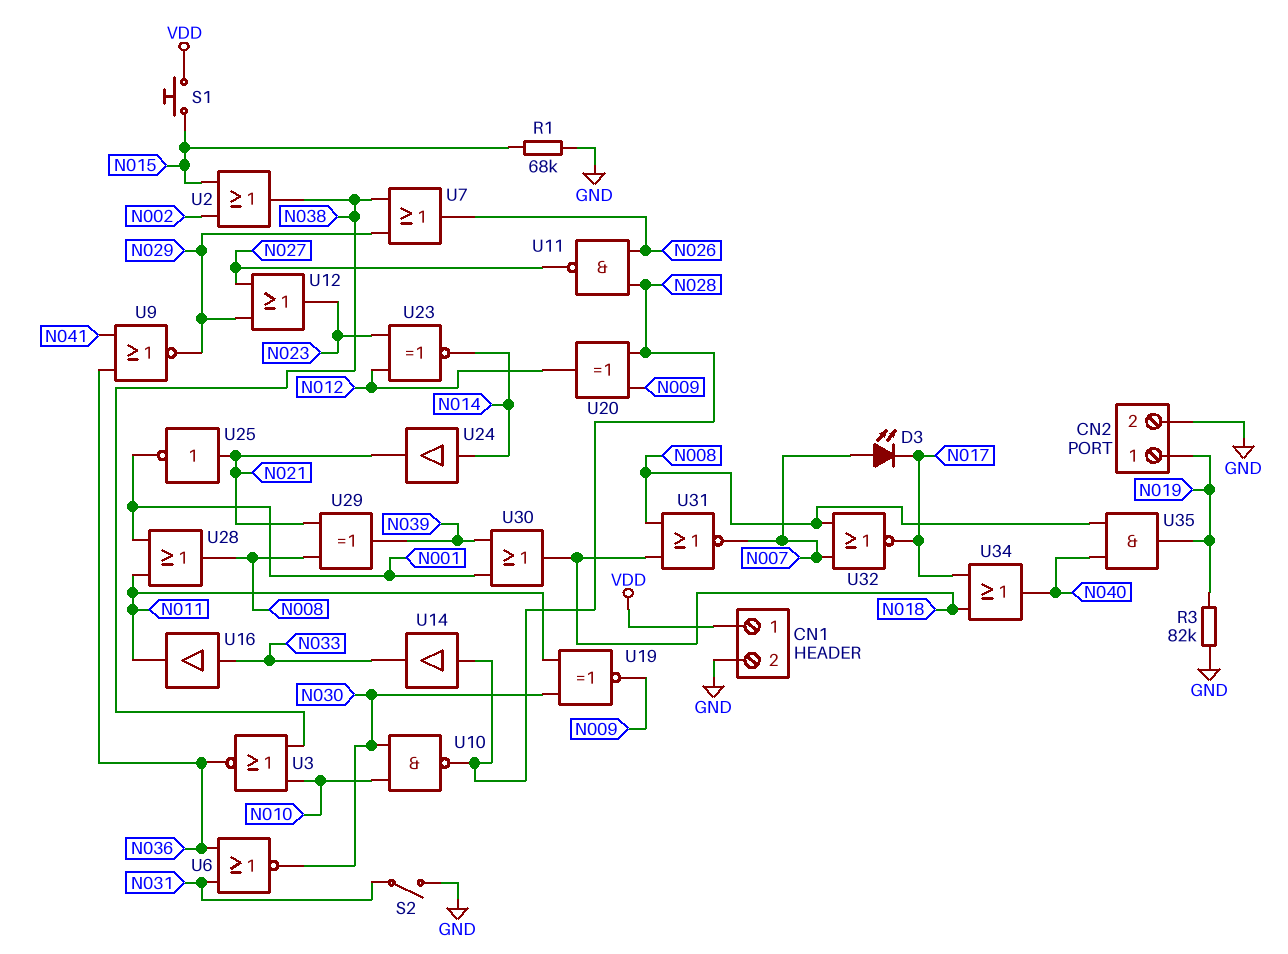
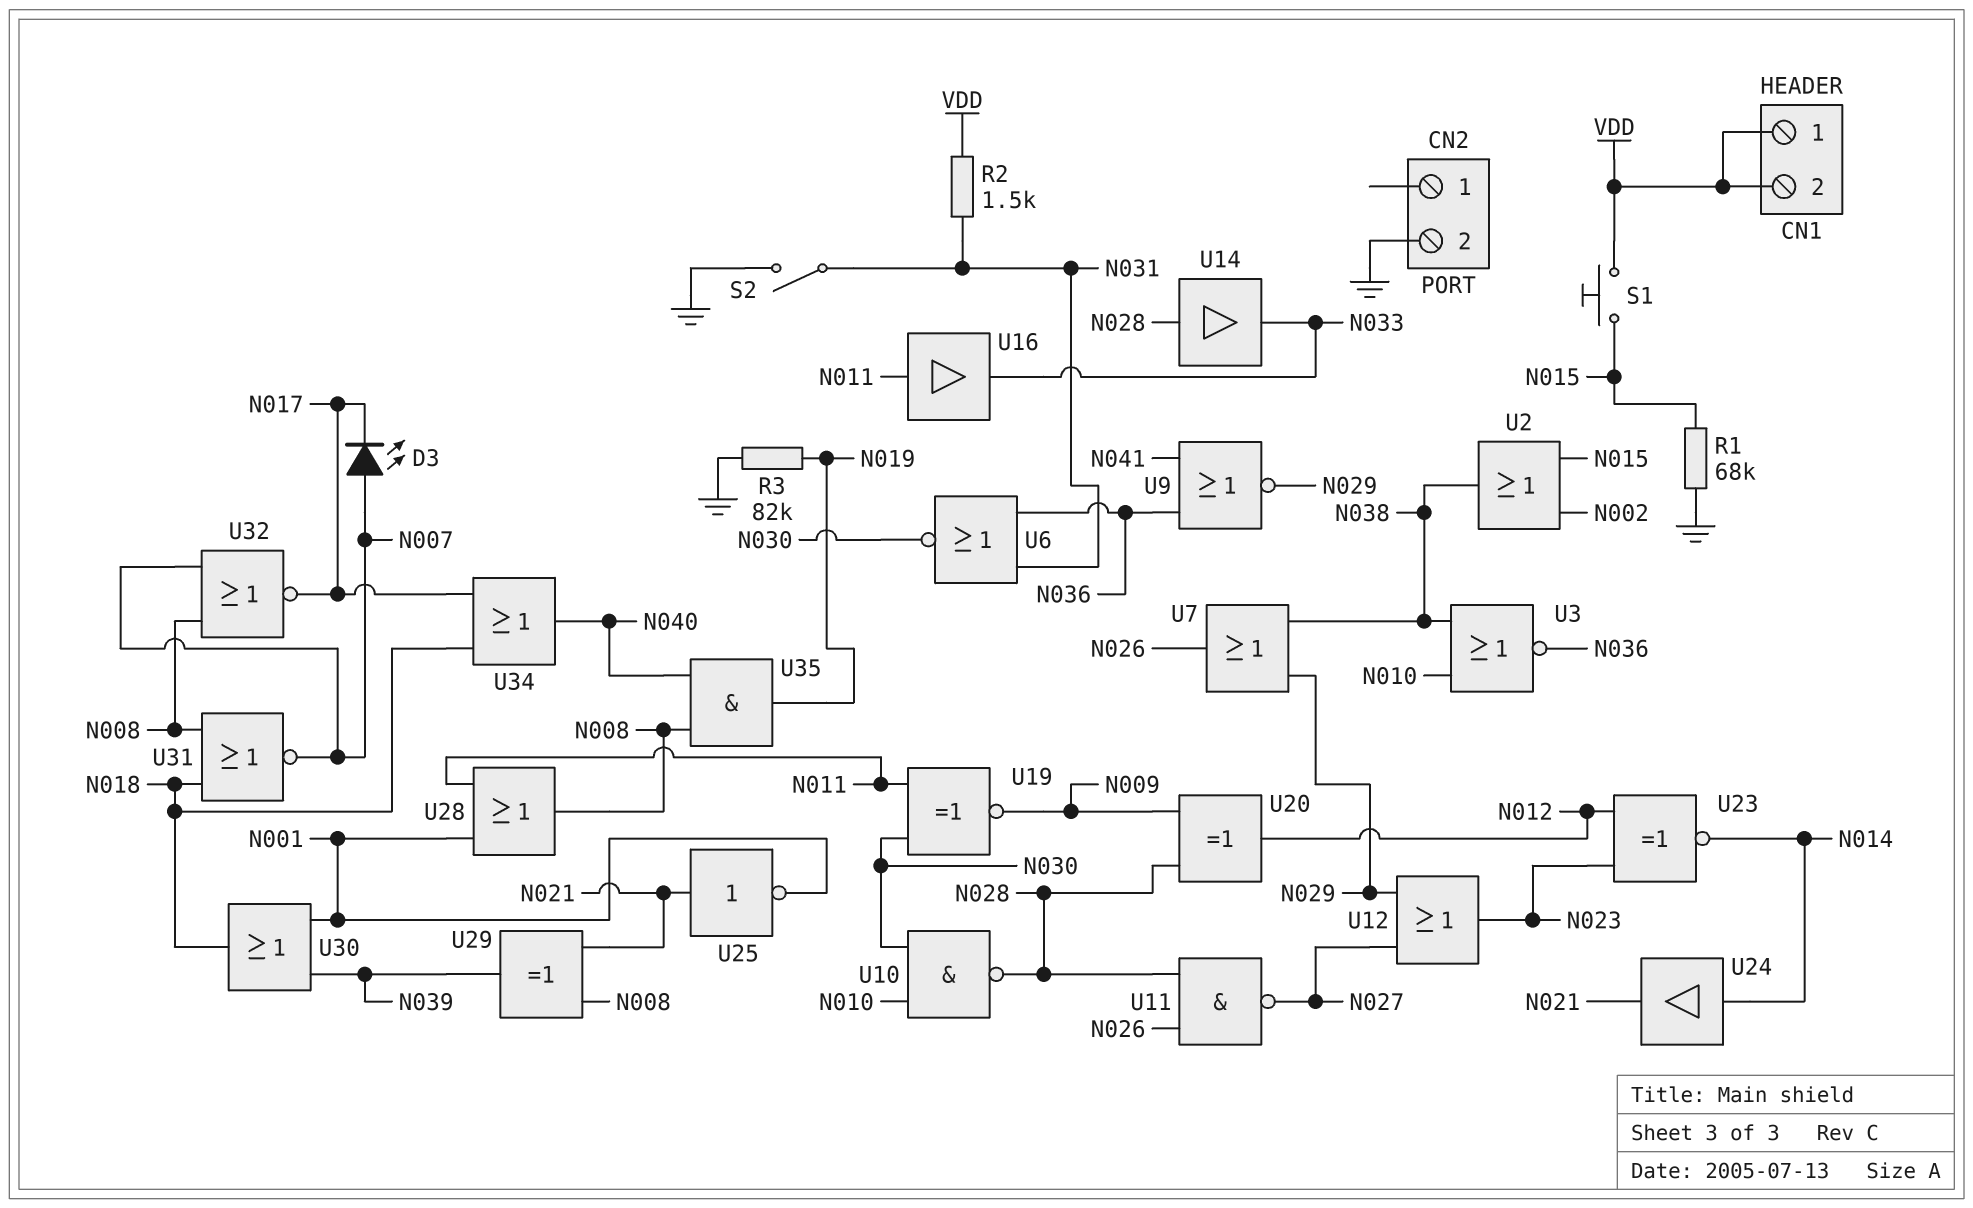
CN1 pin 2: GND -> VDD
CN2 pin 1: N019 -> none
R2: none -> 1.5k (N031, VDD)
U16: buffer (in N033, out N011) -> buffer (in N011, out N033)

